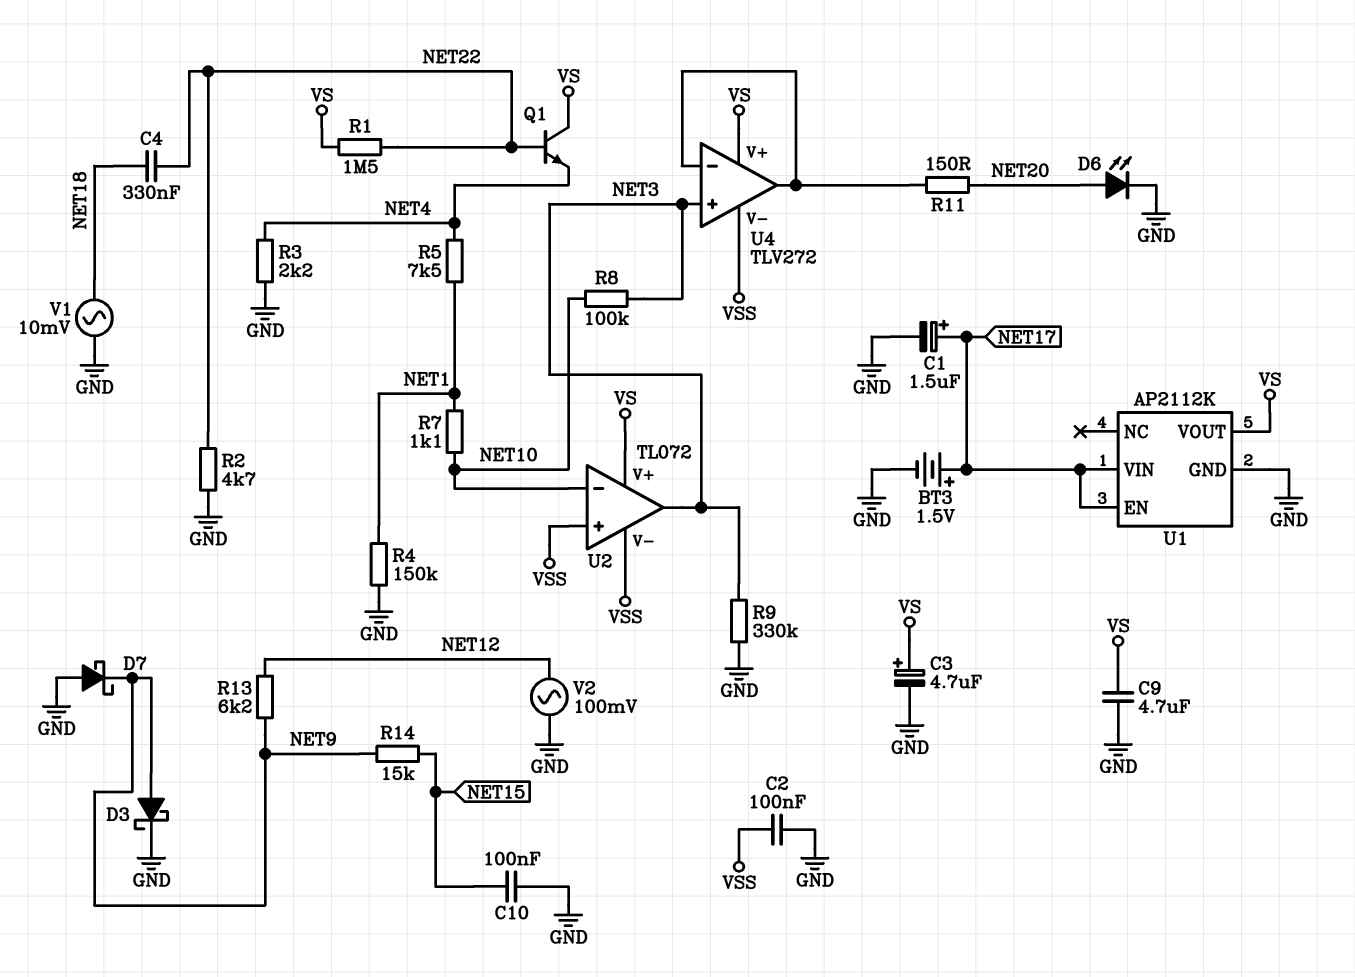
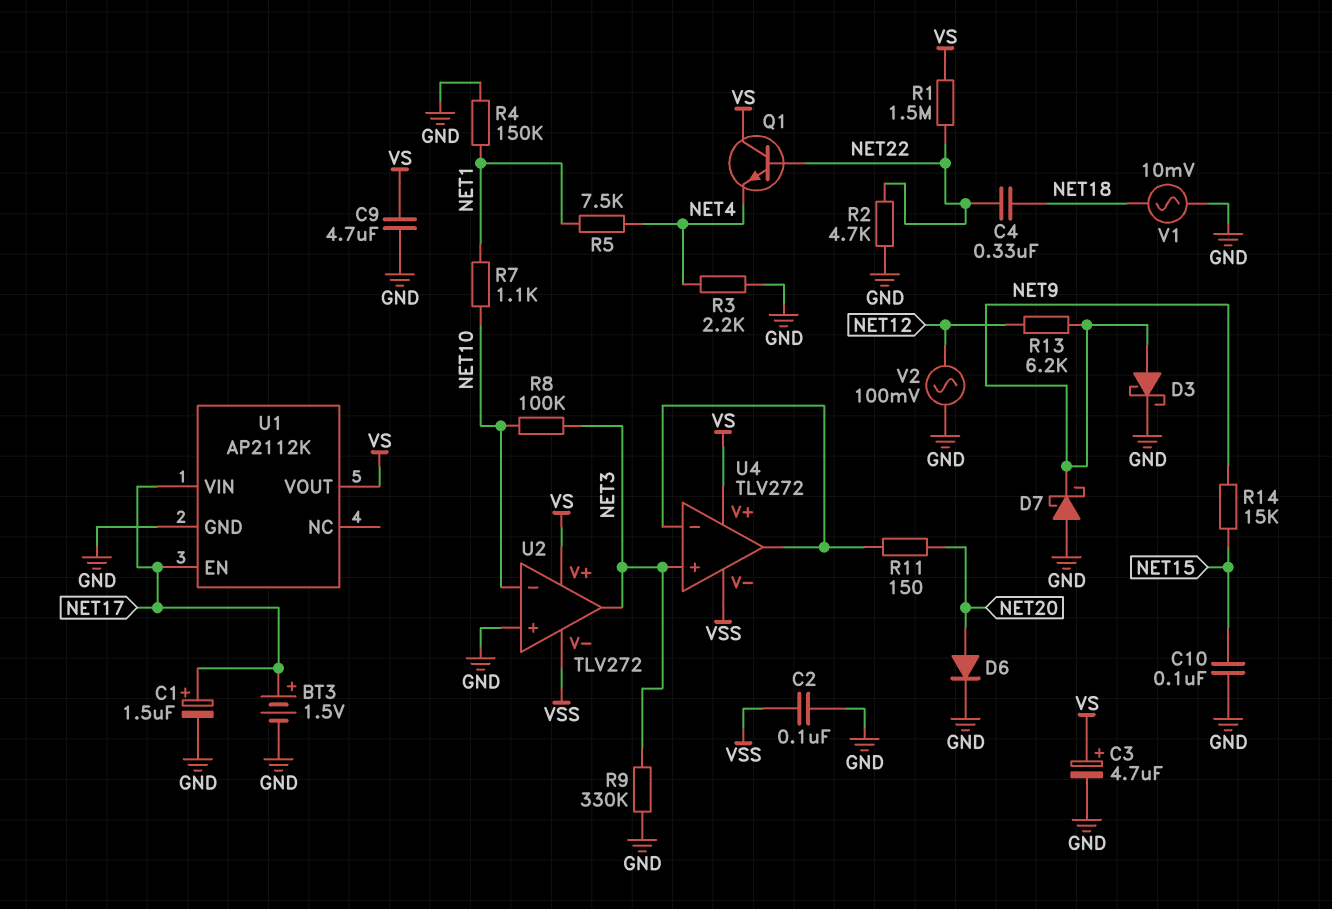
D6: LED (A NET20, K GND) -> diode (A NET20, K GND)
U2: TL072 -> TLV272
U2 pin in+: VSS -> GND

